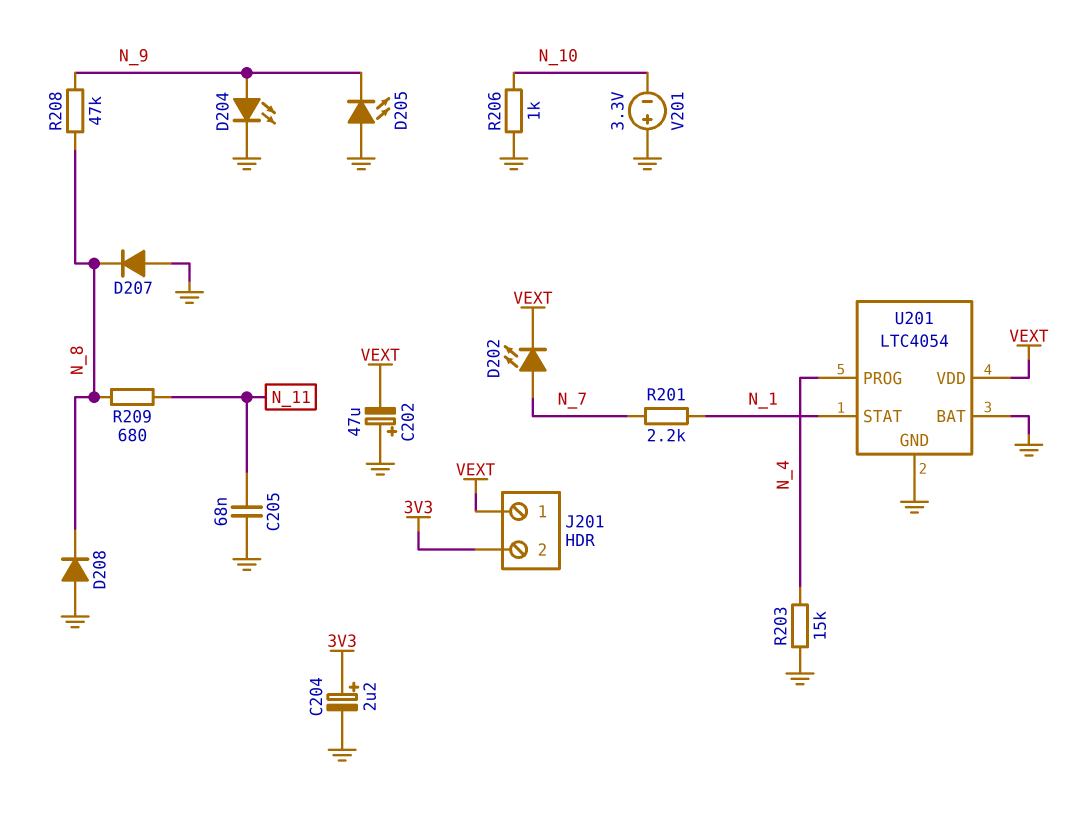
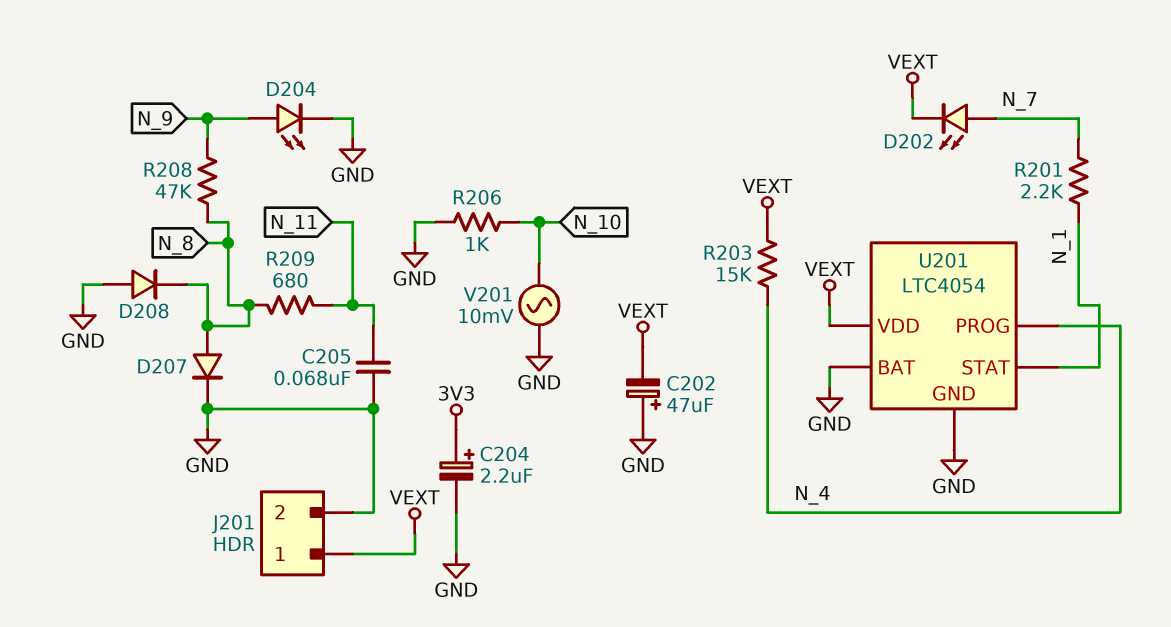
D205: LED (A GND, K N_9) -> none
D207: diode (A GND, K N_8) -> diode (A N_8, K GND)
J201 pin 2: 3V3 -> GND
R203: 15k (GND, N_4) -> 15k (N_4, VEXT)
V201: 3.3V (plus GND, minus N_10) -> AC 10mV (GND, N_10)

